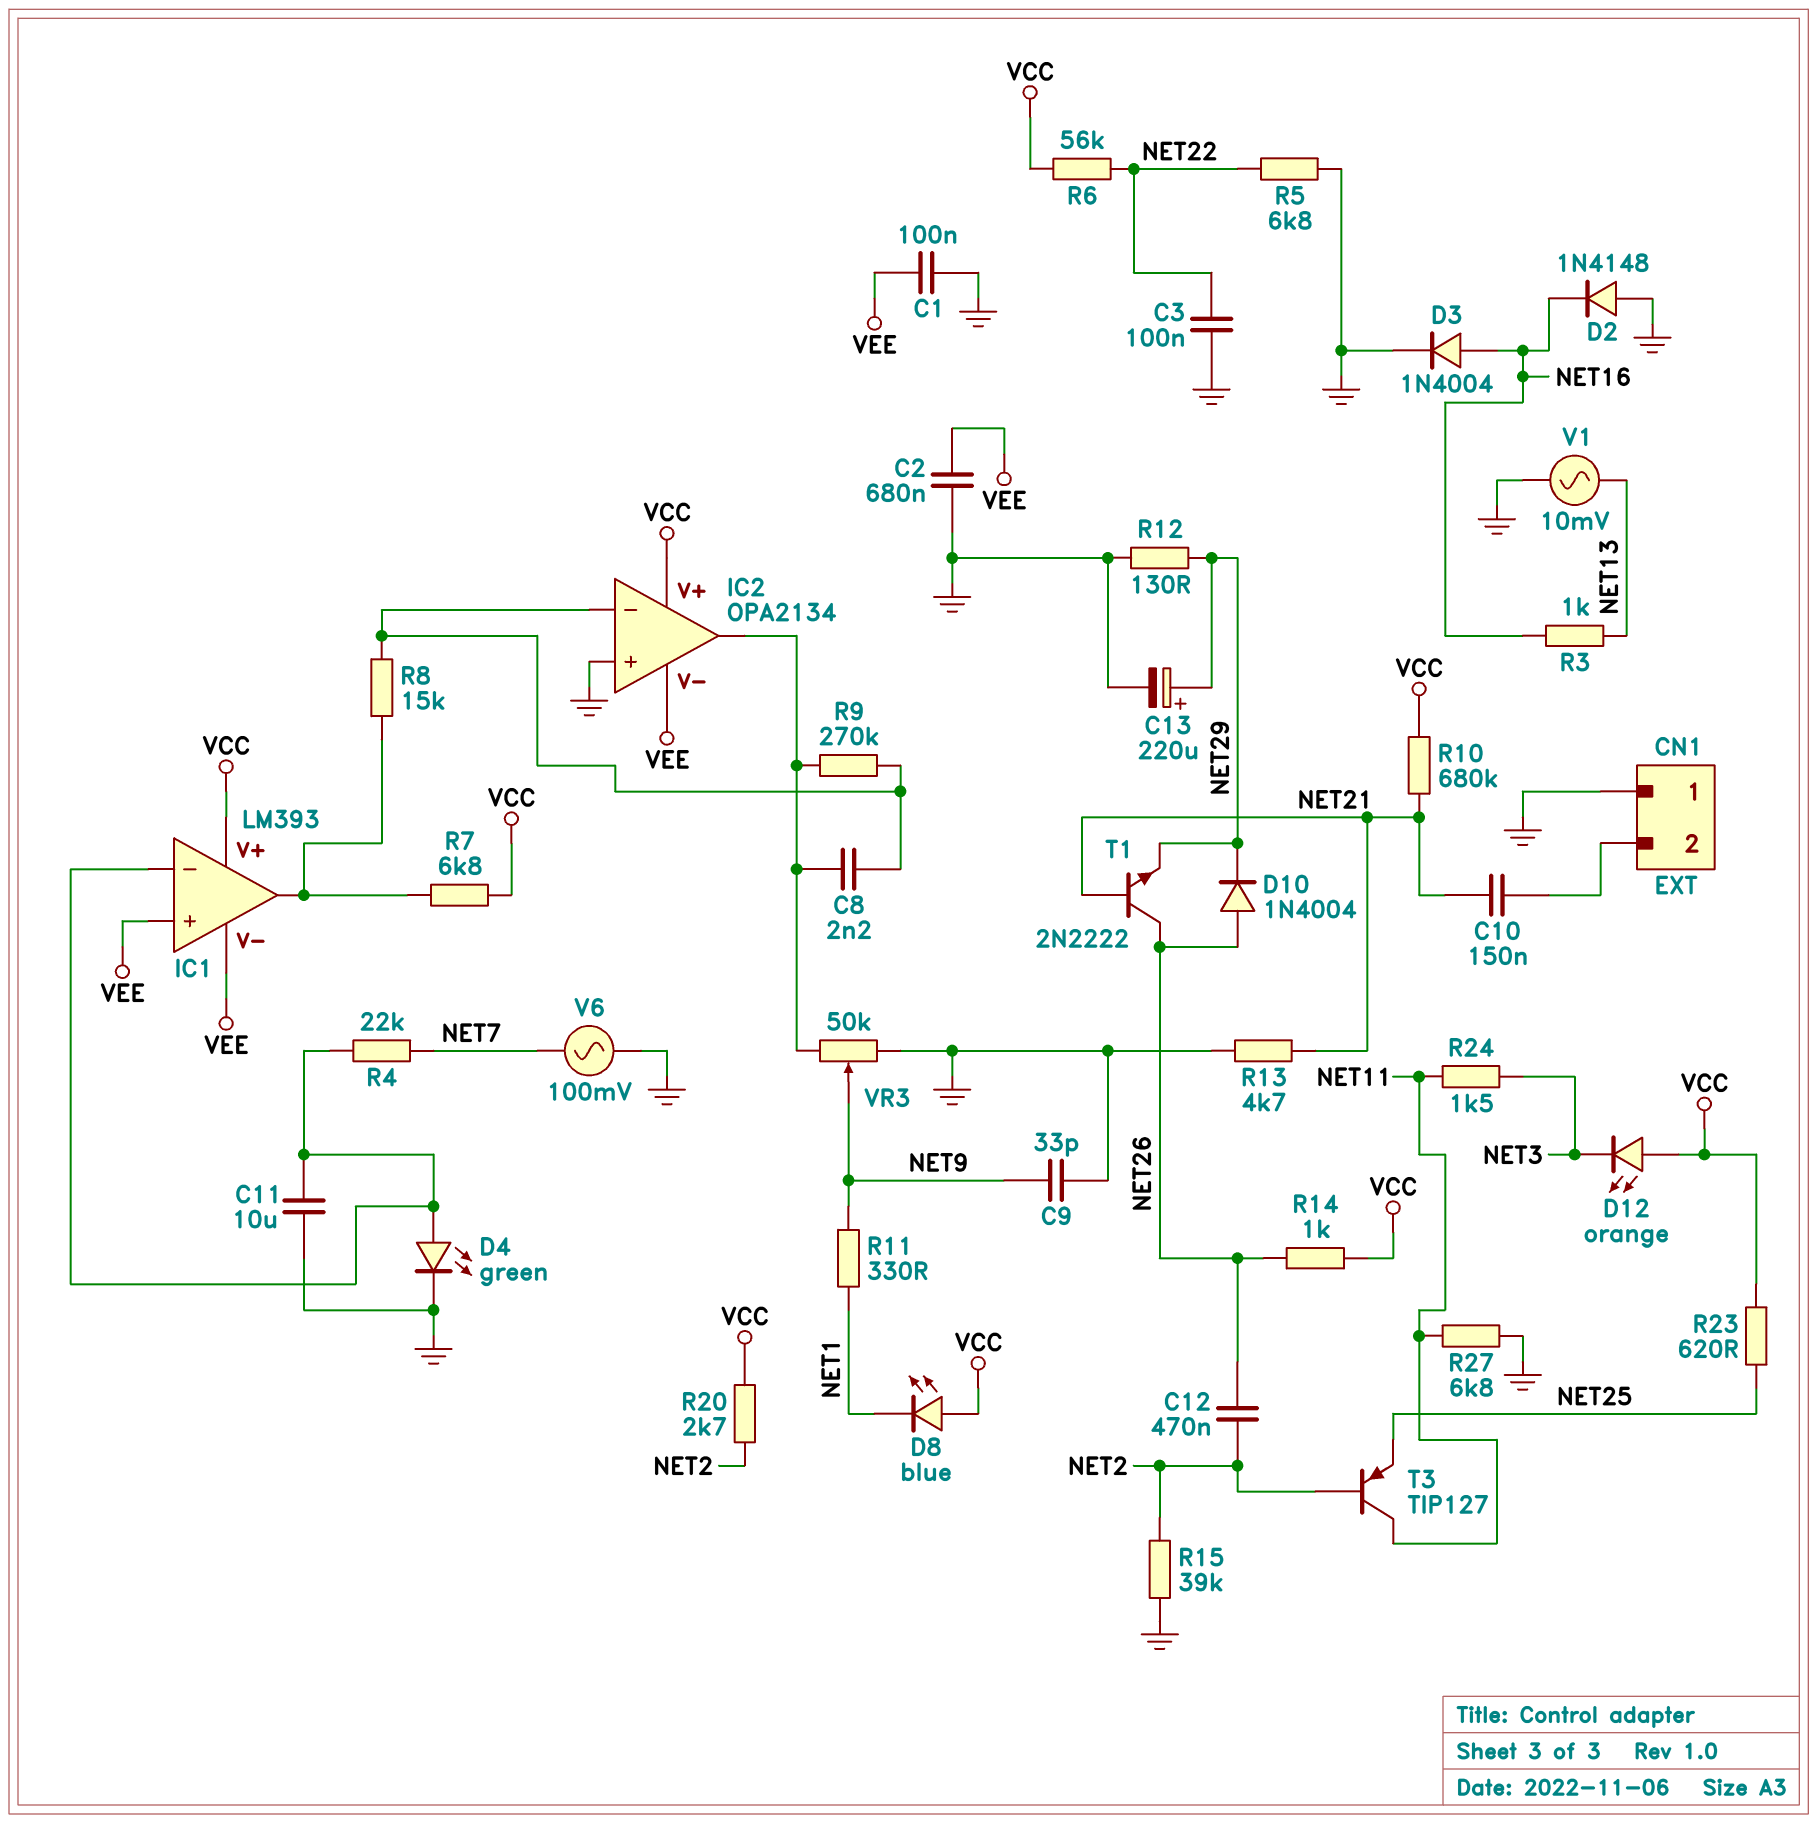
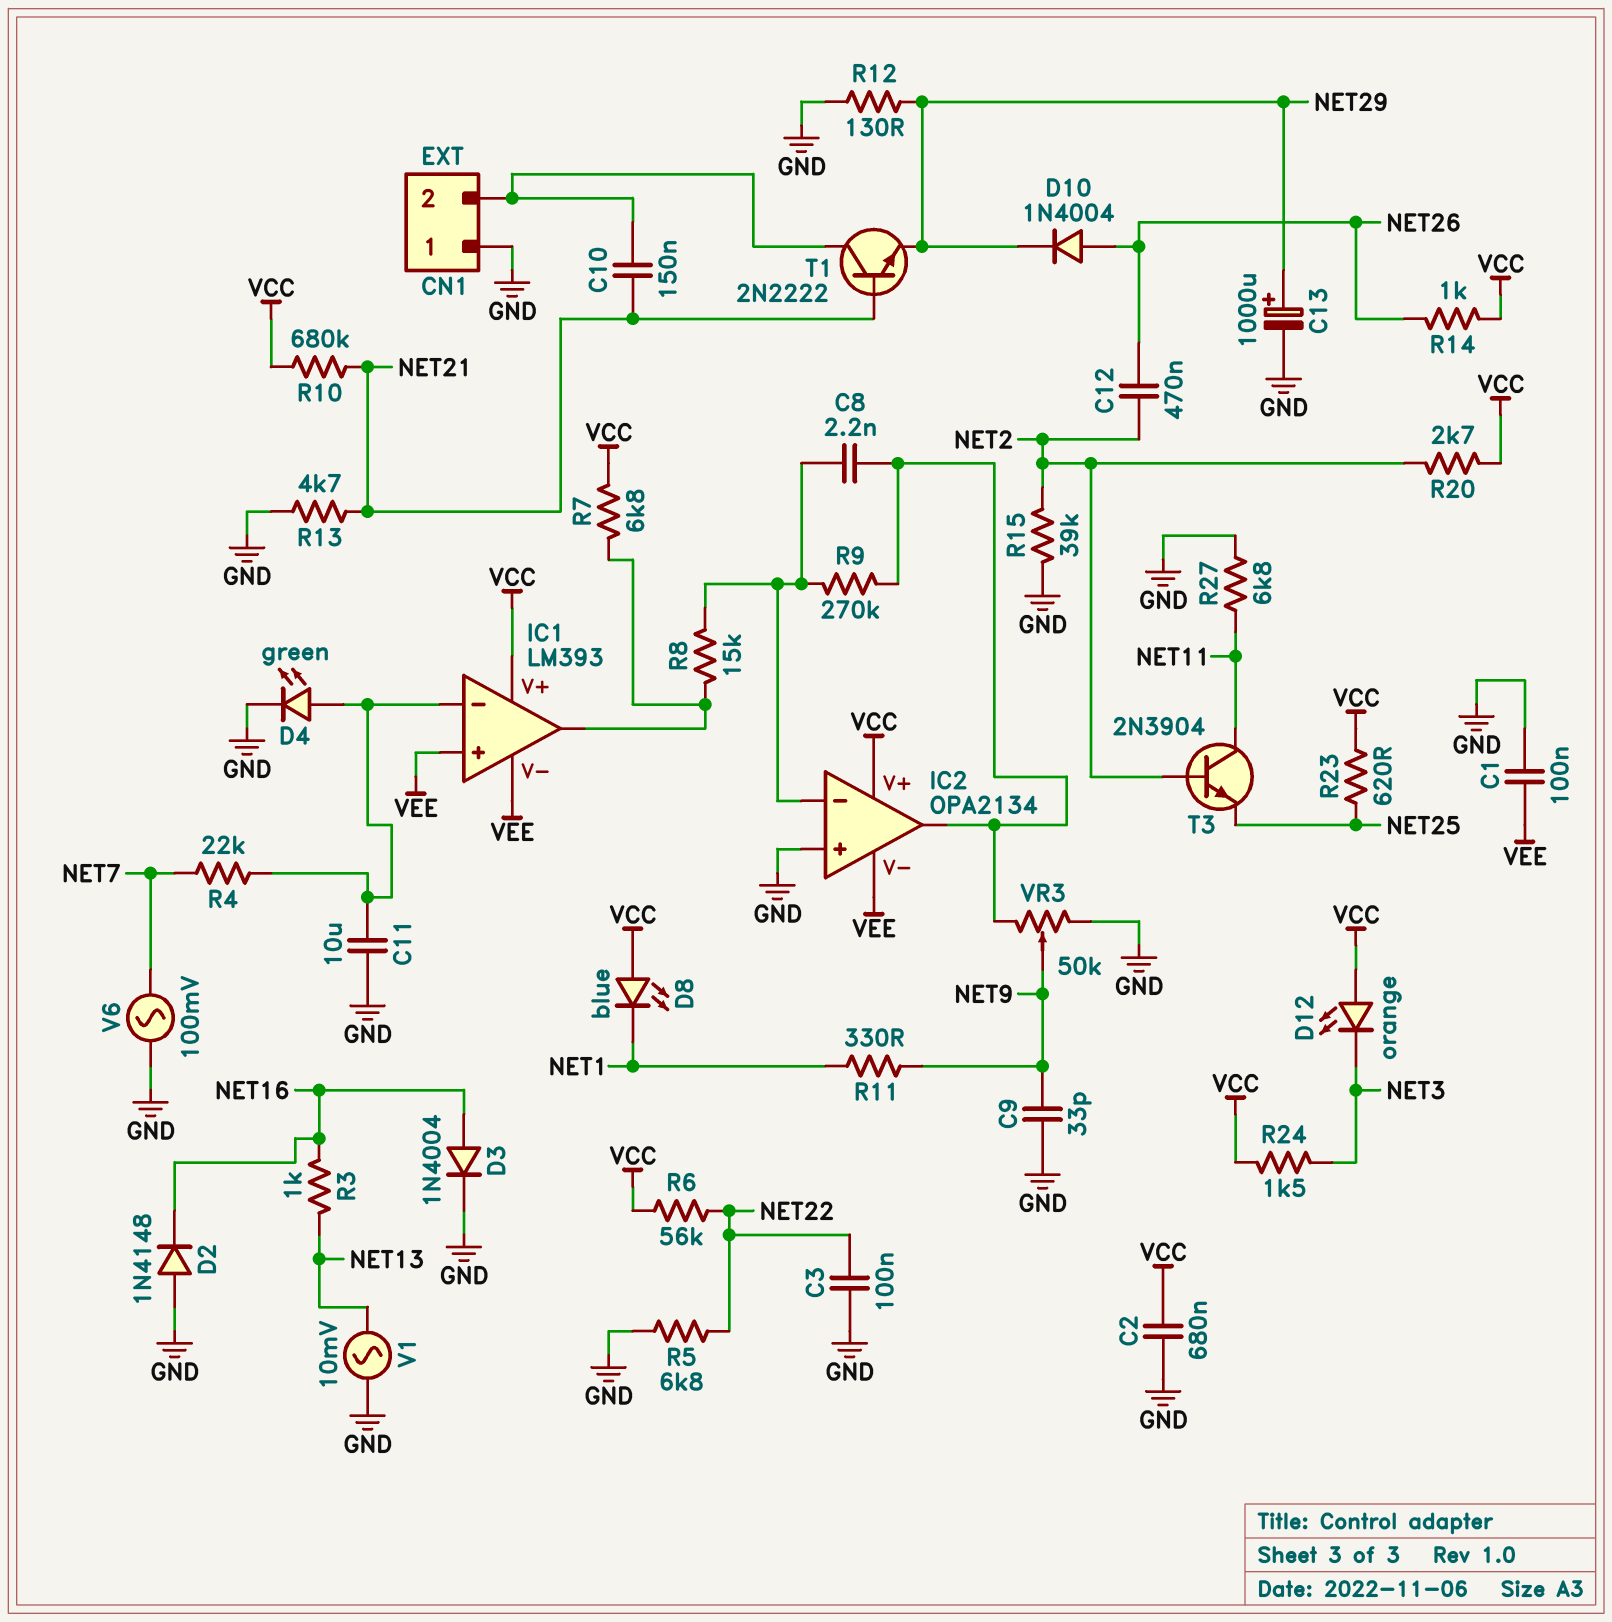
C2: 680nF (GND, VEE) -> 680nF (GND, VCC)
C13: 220uF (plus NET29, minus GND) -> 1000uF (plus NET29, minus GND)
R24: 1.5k (NET3, NET11) -> 1.5k (NET3, VCC)
T1: NPN 2N2222 (B NET21, C NET26, E NET29) -> NPN 2N2222 (B NET21, C CN1/2, E NET29)
T3: PNP TIP127 (B NET2, C NET11, E NET25) -> NPN 2N3904 (B NET2, C NET11, E NET25)

